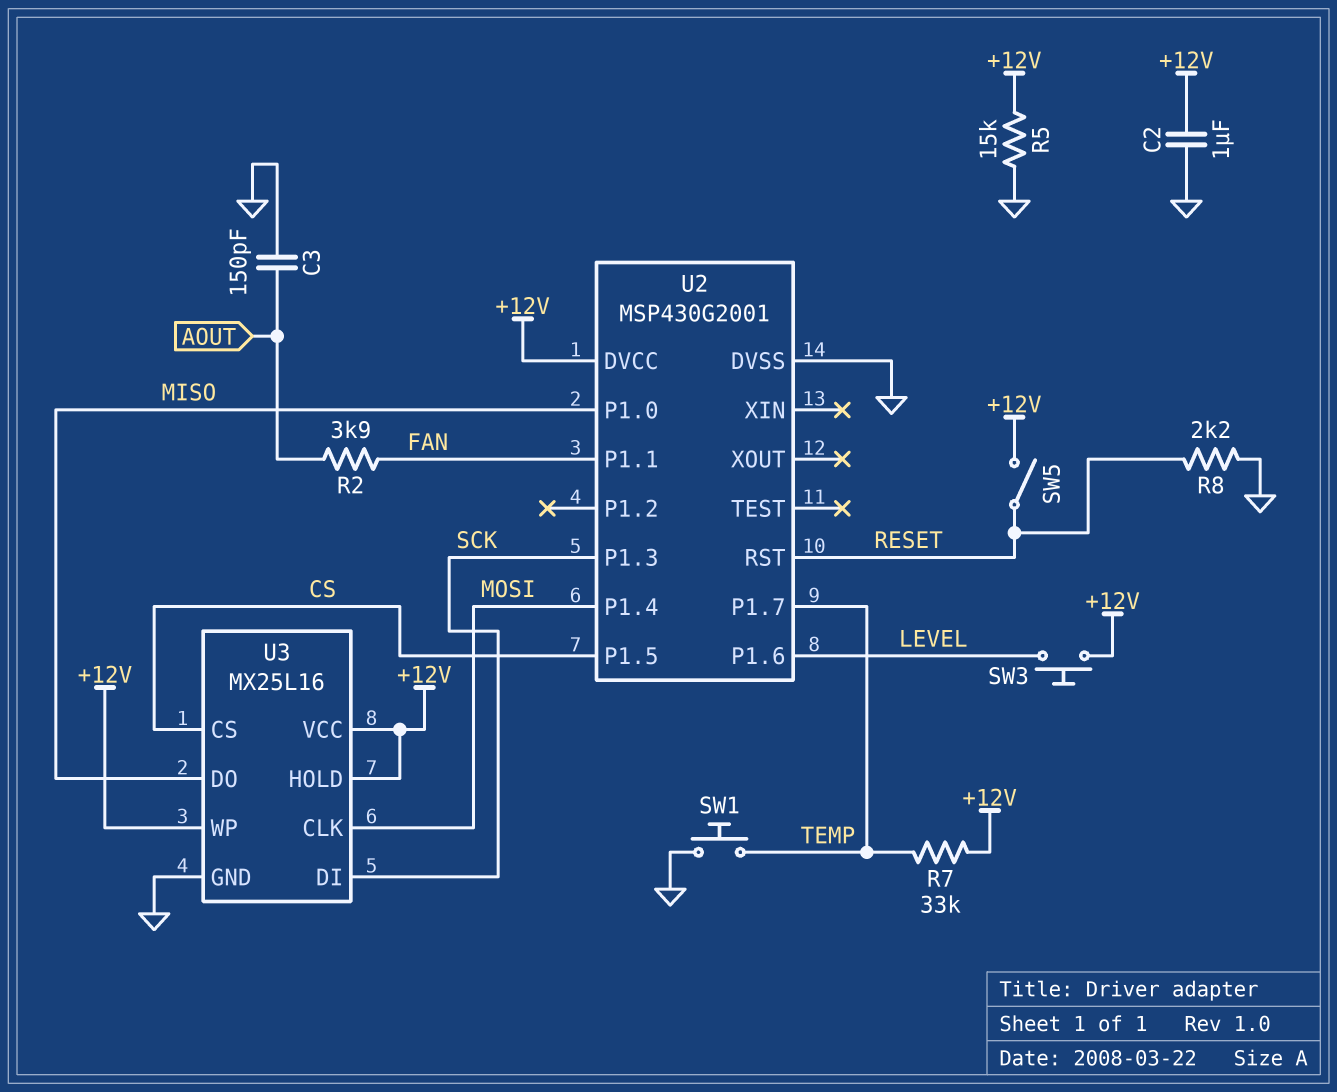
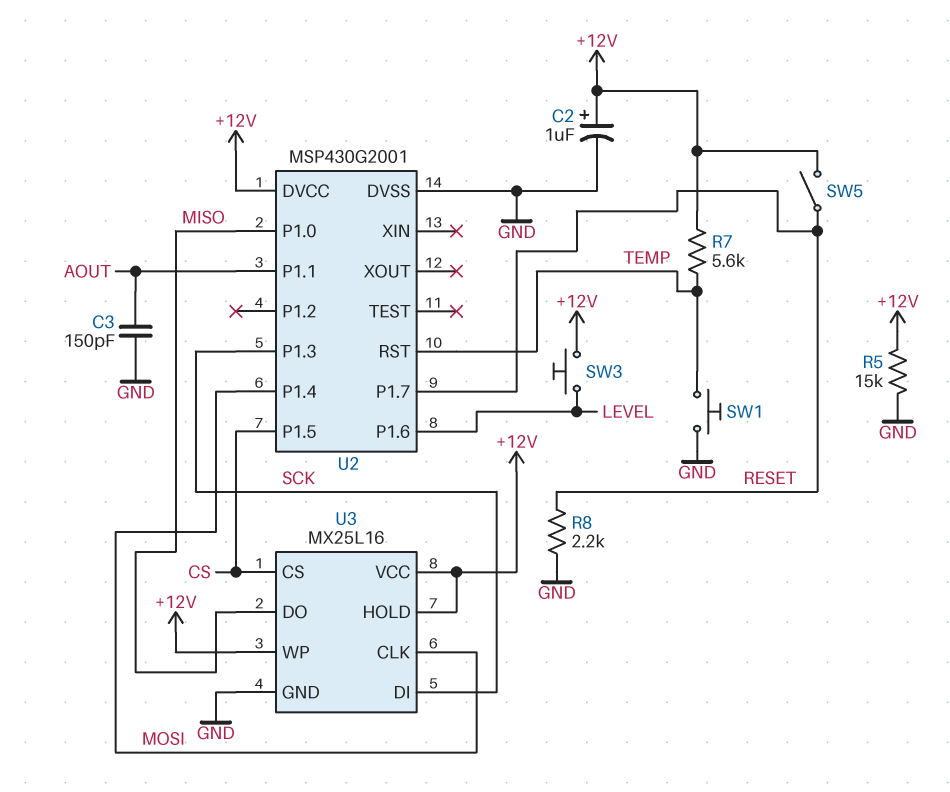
C2: 1uF (+12V, GND) -> 1uF (plus +12V, minus GND)
R2: 3.9k (AOUT, FAN) -> none
R7: 33k (+12V, TEMP) -> 5.6k (+12V, TEMP)
U2 pin P1.1: FAN -> AOUT
U2 pin P1.7: TEMP -> RESET
U2 pin RST: RESET -> TEMP

